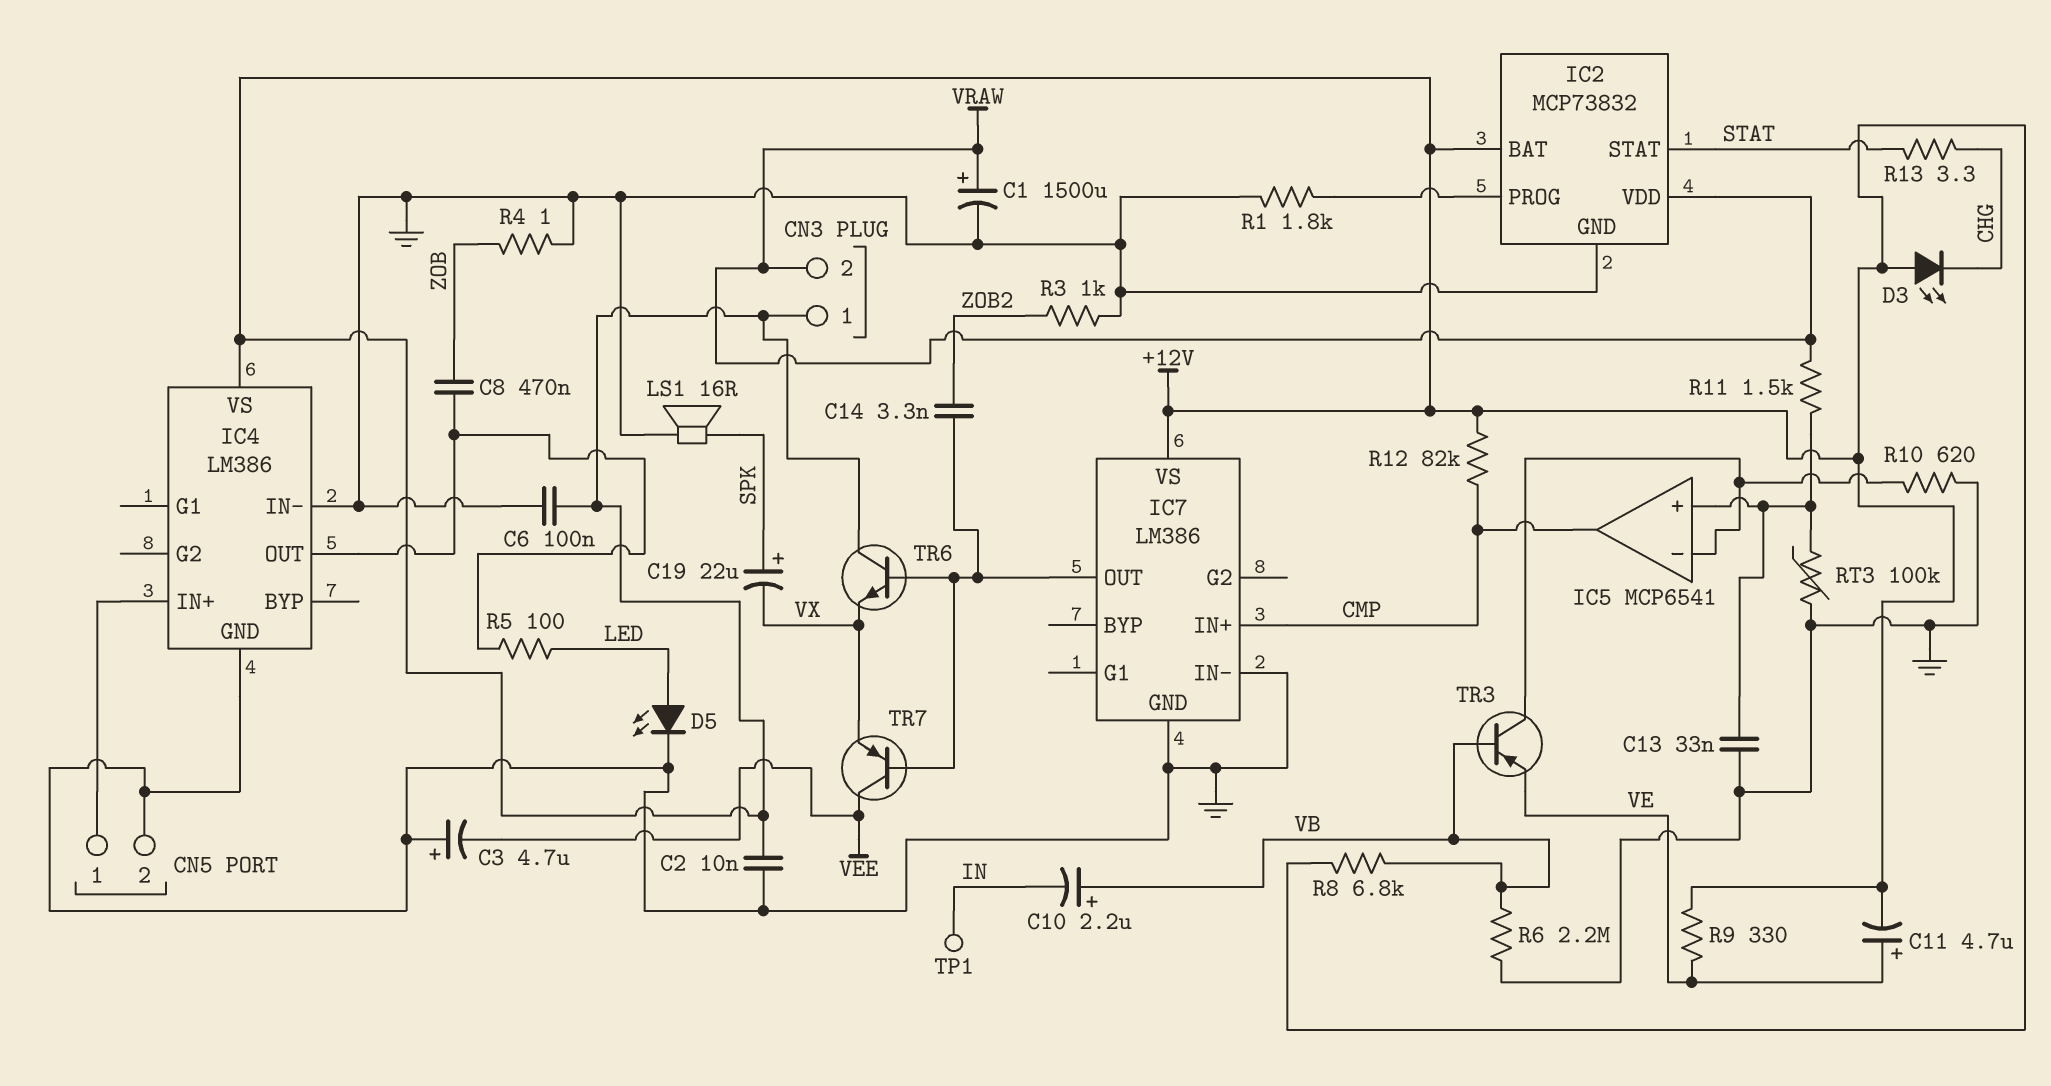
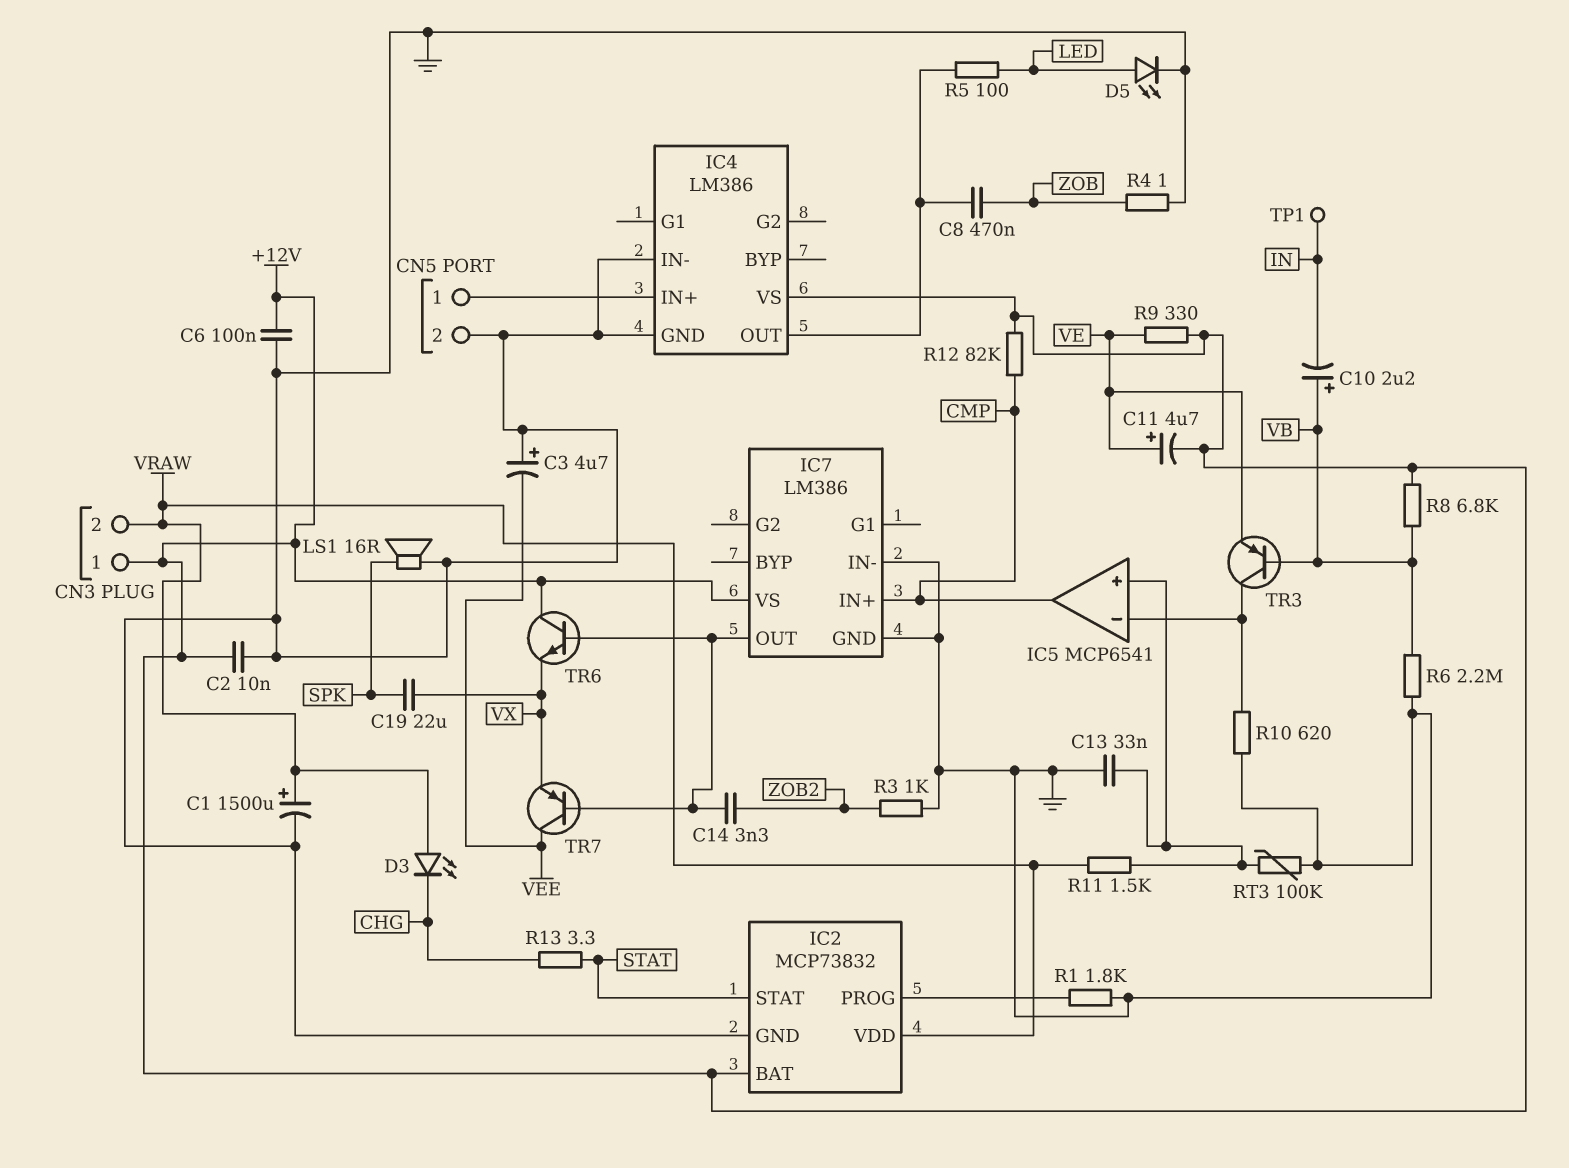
C19: 22uF (plus SPK, minus VX) -> 22uF (SPK, VX)
D3: LED (A +12V, K CHG) -> LED (A VRAW, K CHG)

